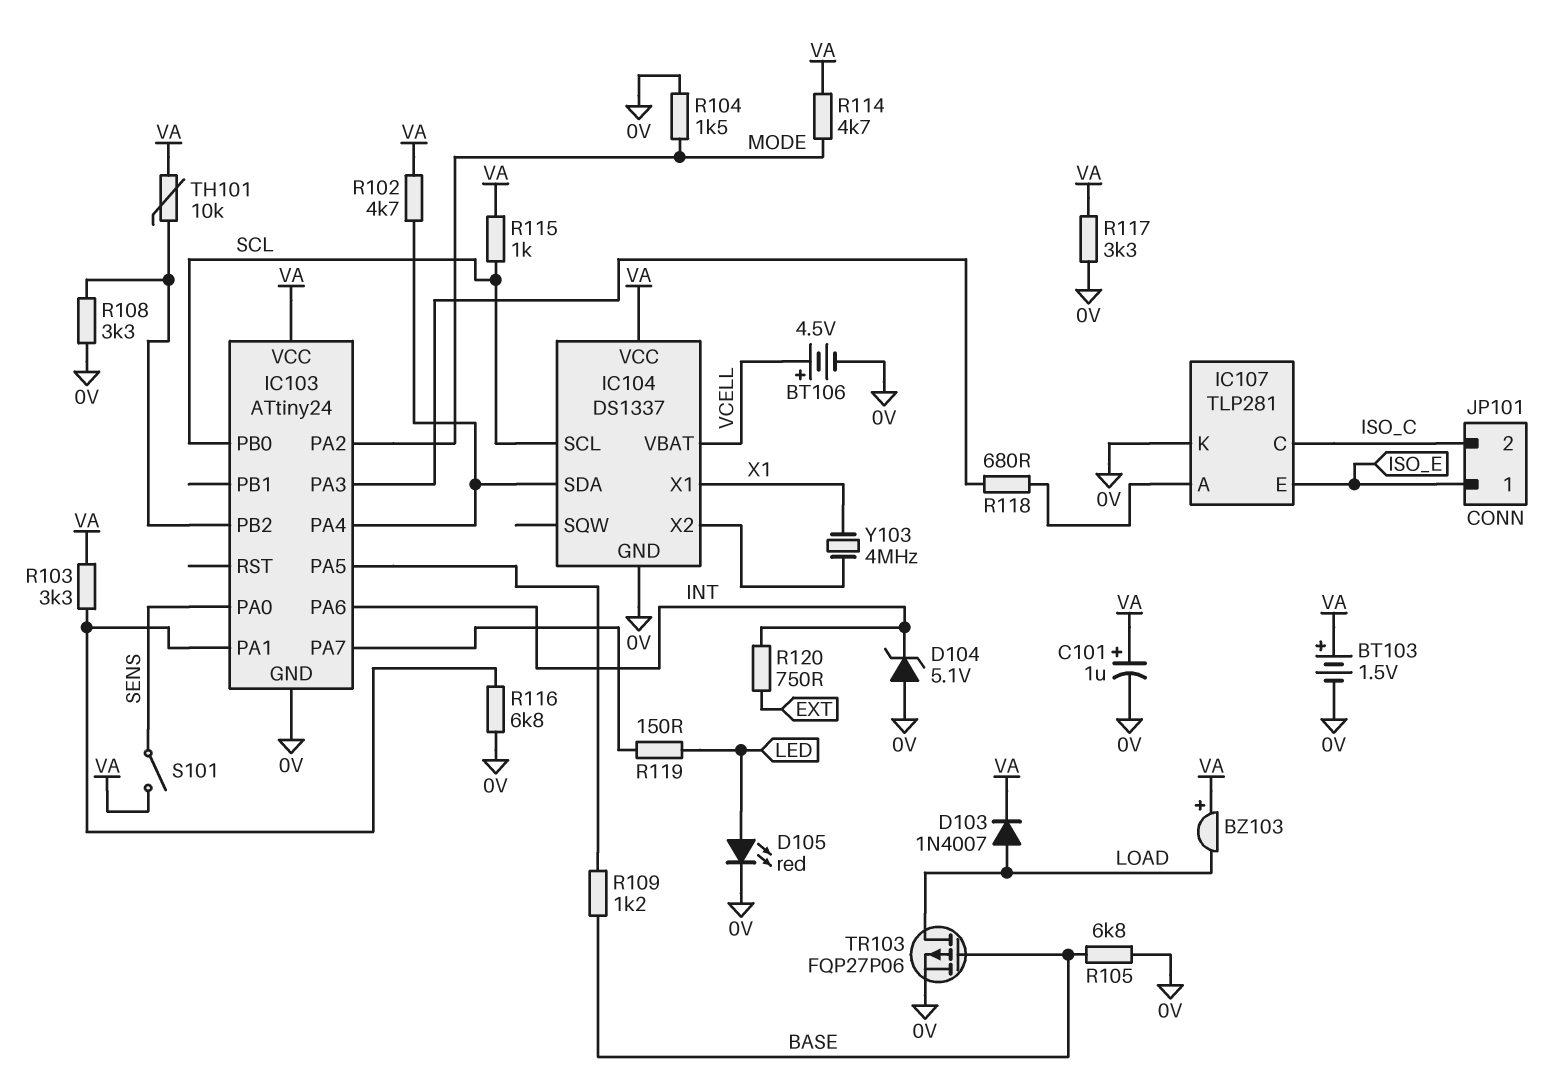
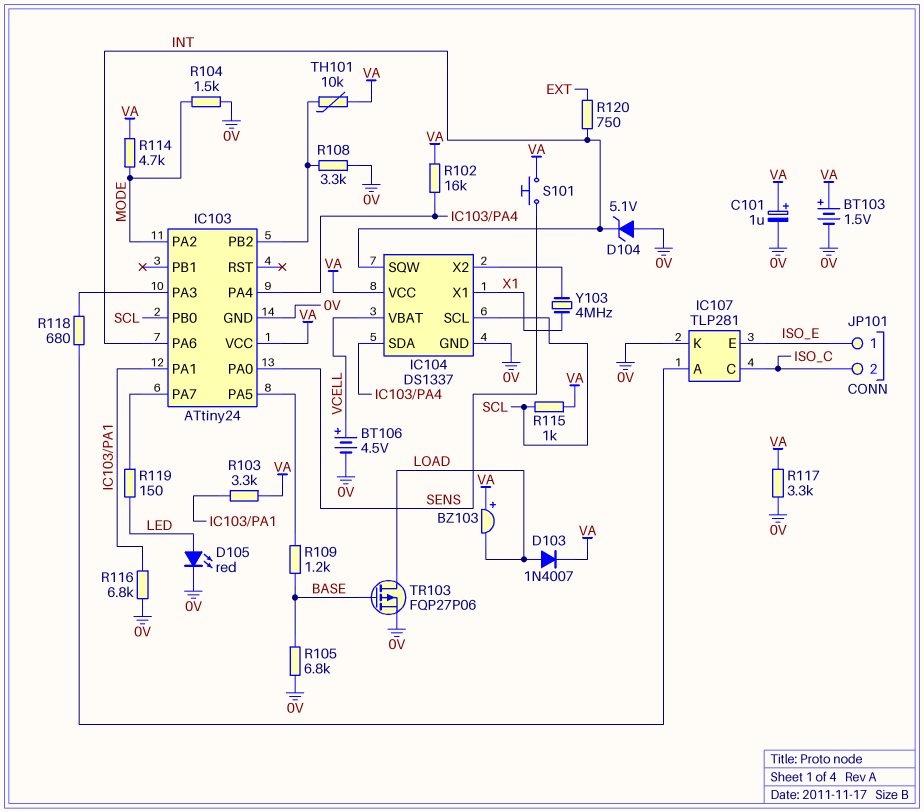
IC104 pin SQW: none -> INT
R102: 4.7k (IC103/PA4, VA) -> 16k (IC103/PA4, VA)
S101: switch (SENS, VA) -> button (SENS, VA)

